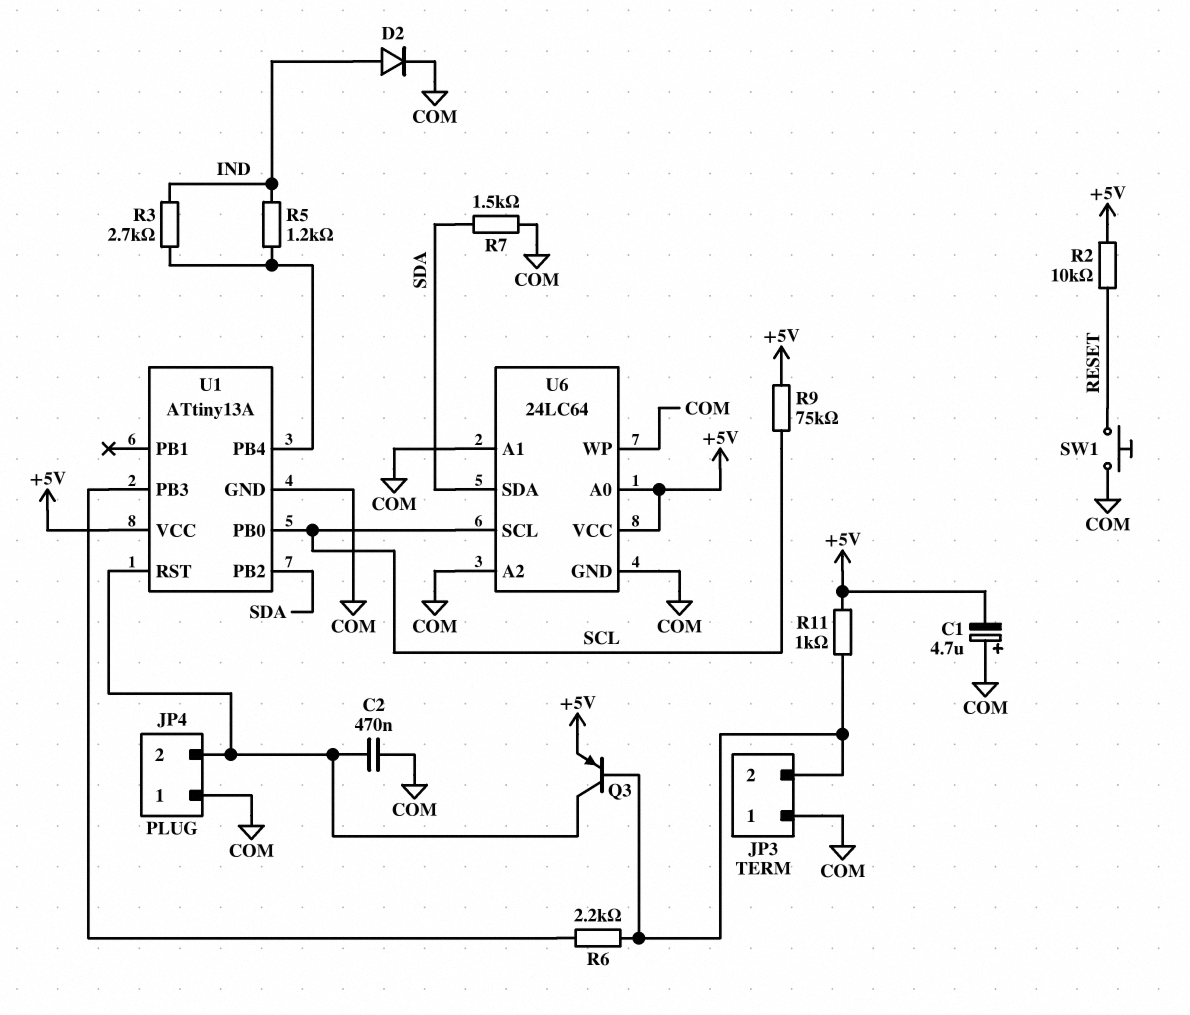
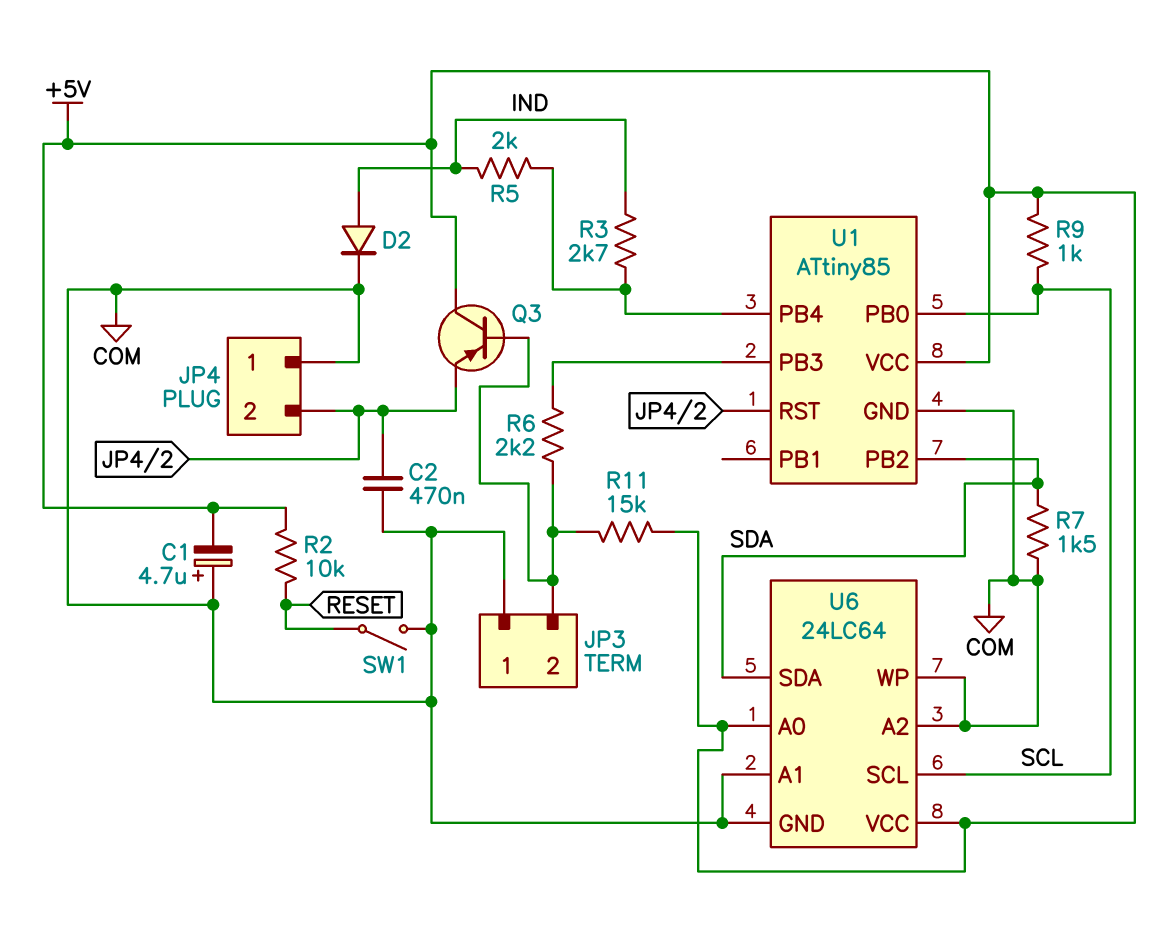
Q3: PNP (B JP3/2, C JP4/2, E +5V) -> PNP (B JP3/2, C +5V, E JP4/2)
R5: 1.2k (IND, U1/PB4) -> 2k (IND, U1/PB4)
R9: 75k (+5V, SCL) -> 1k (+5V, SCL)
R11: 1k (+5V, JP3/2) -> 15k (+5V, JP3/2)
SW1: button (COM, RESET) -> switch (COM, RESET)
U1: ATtiny13A -> ATtiny85

